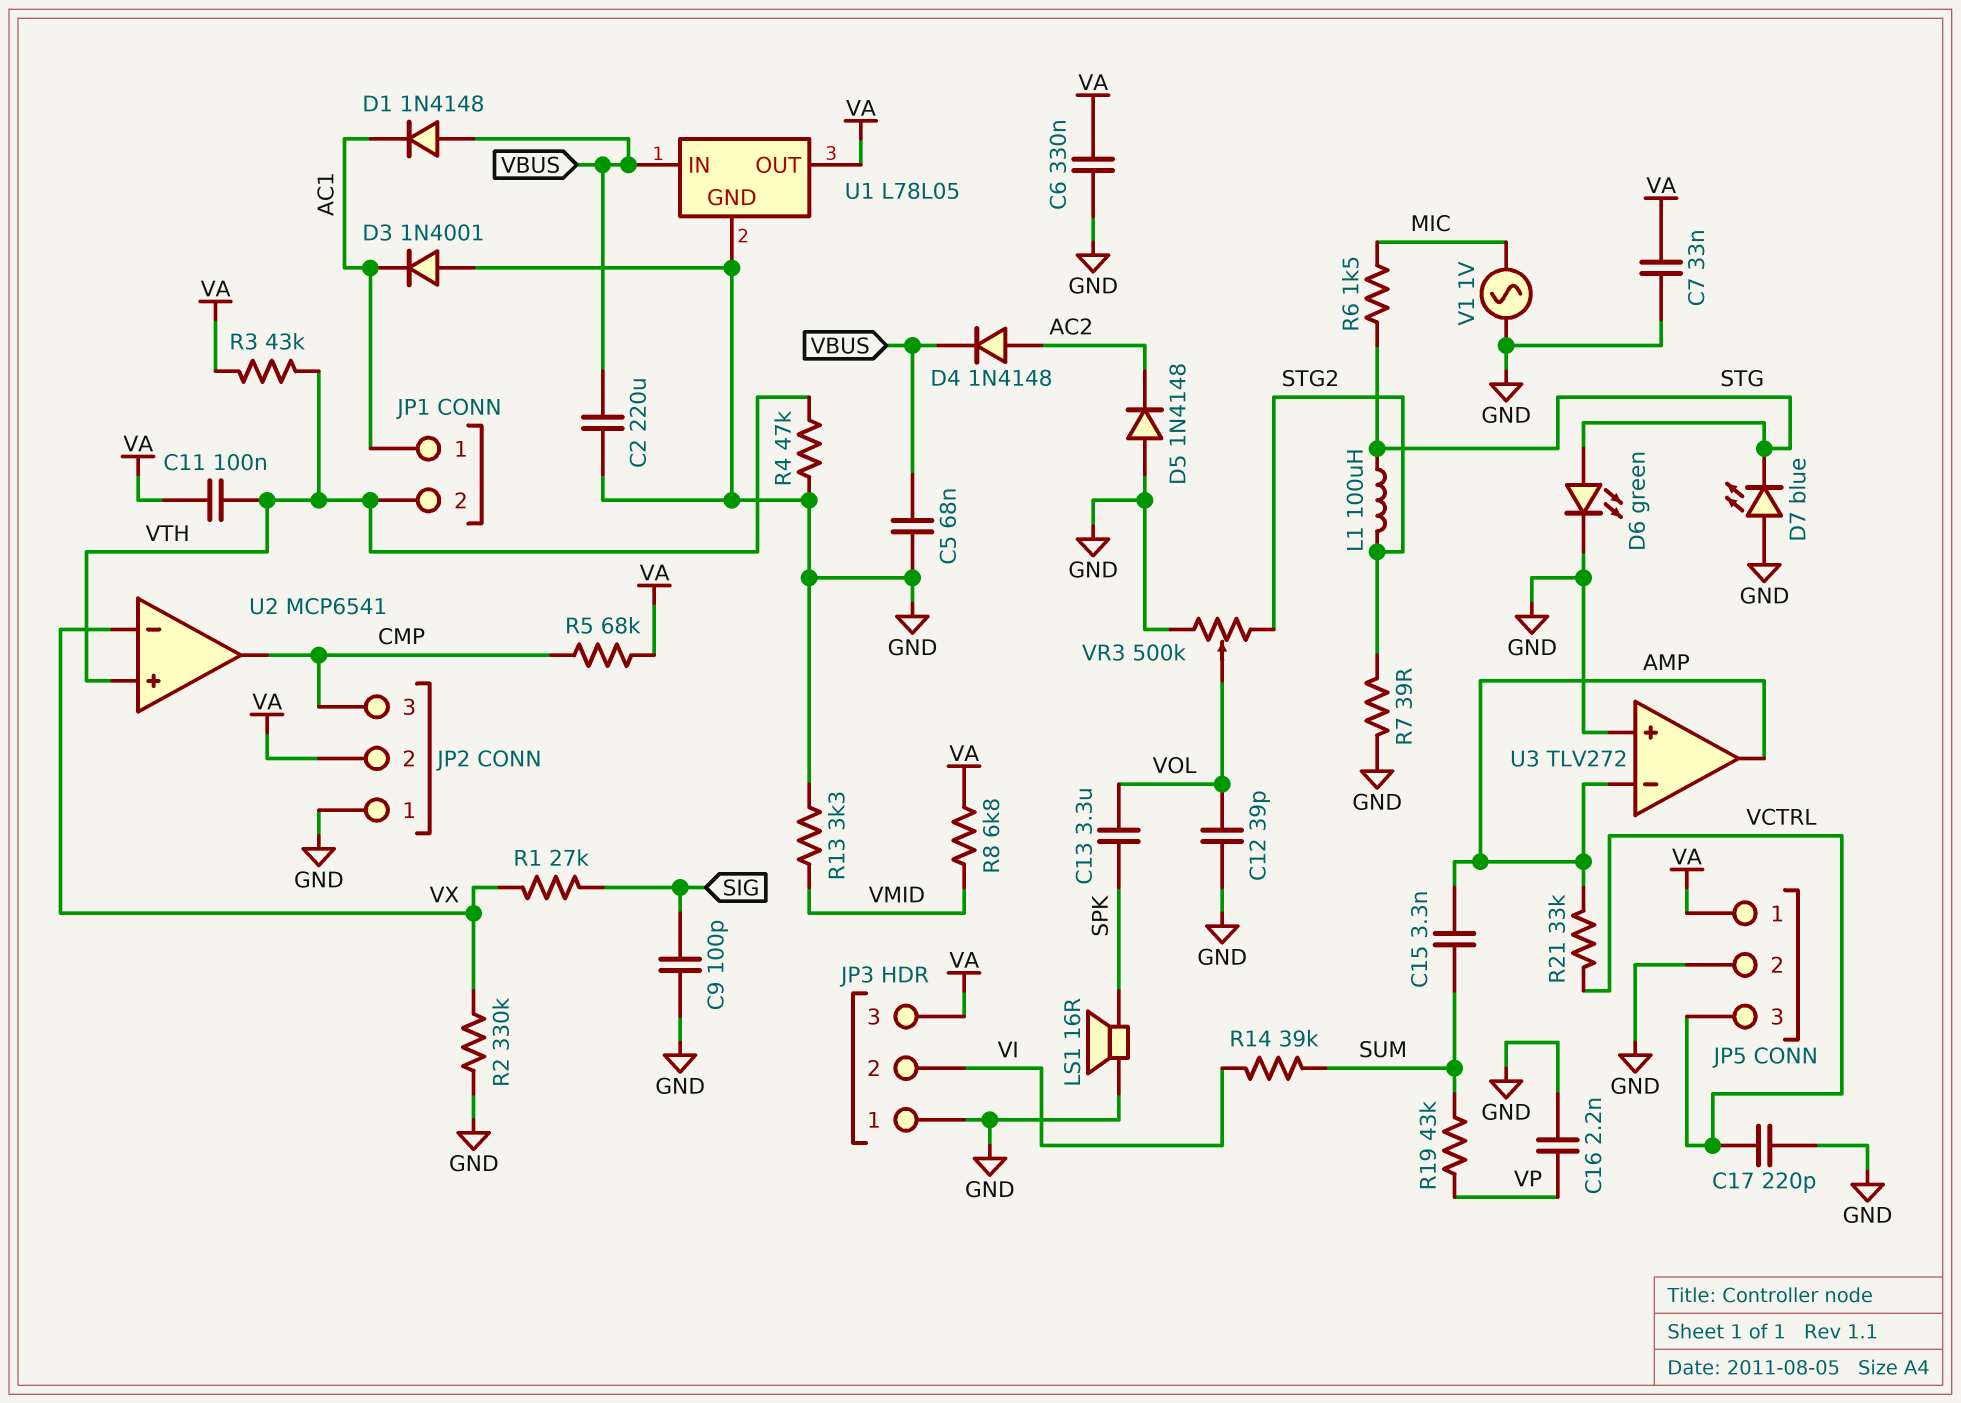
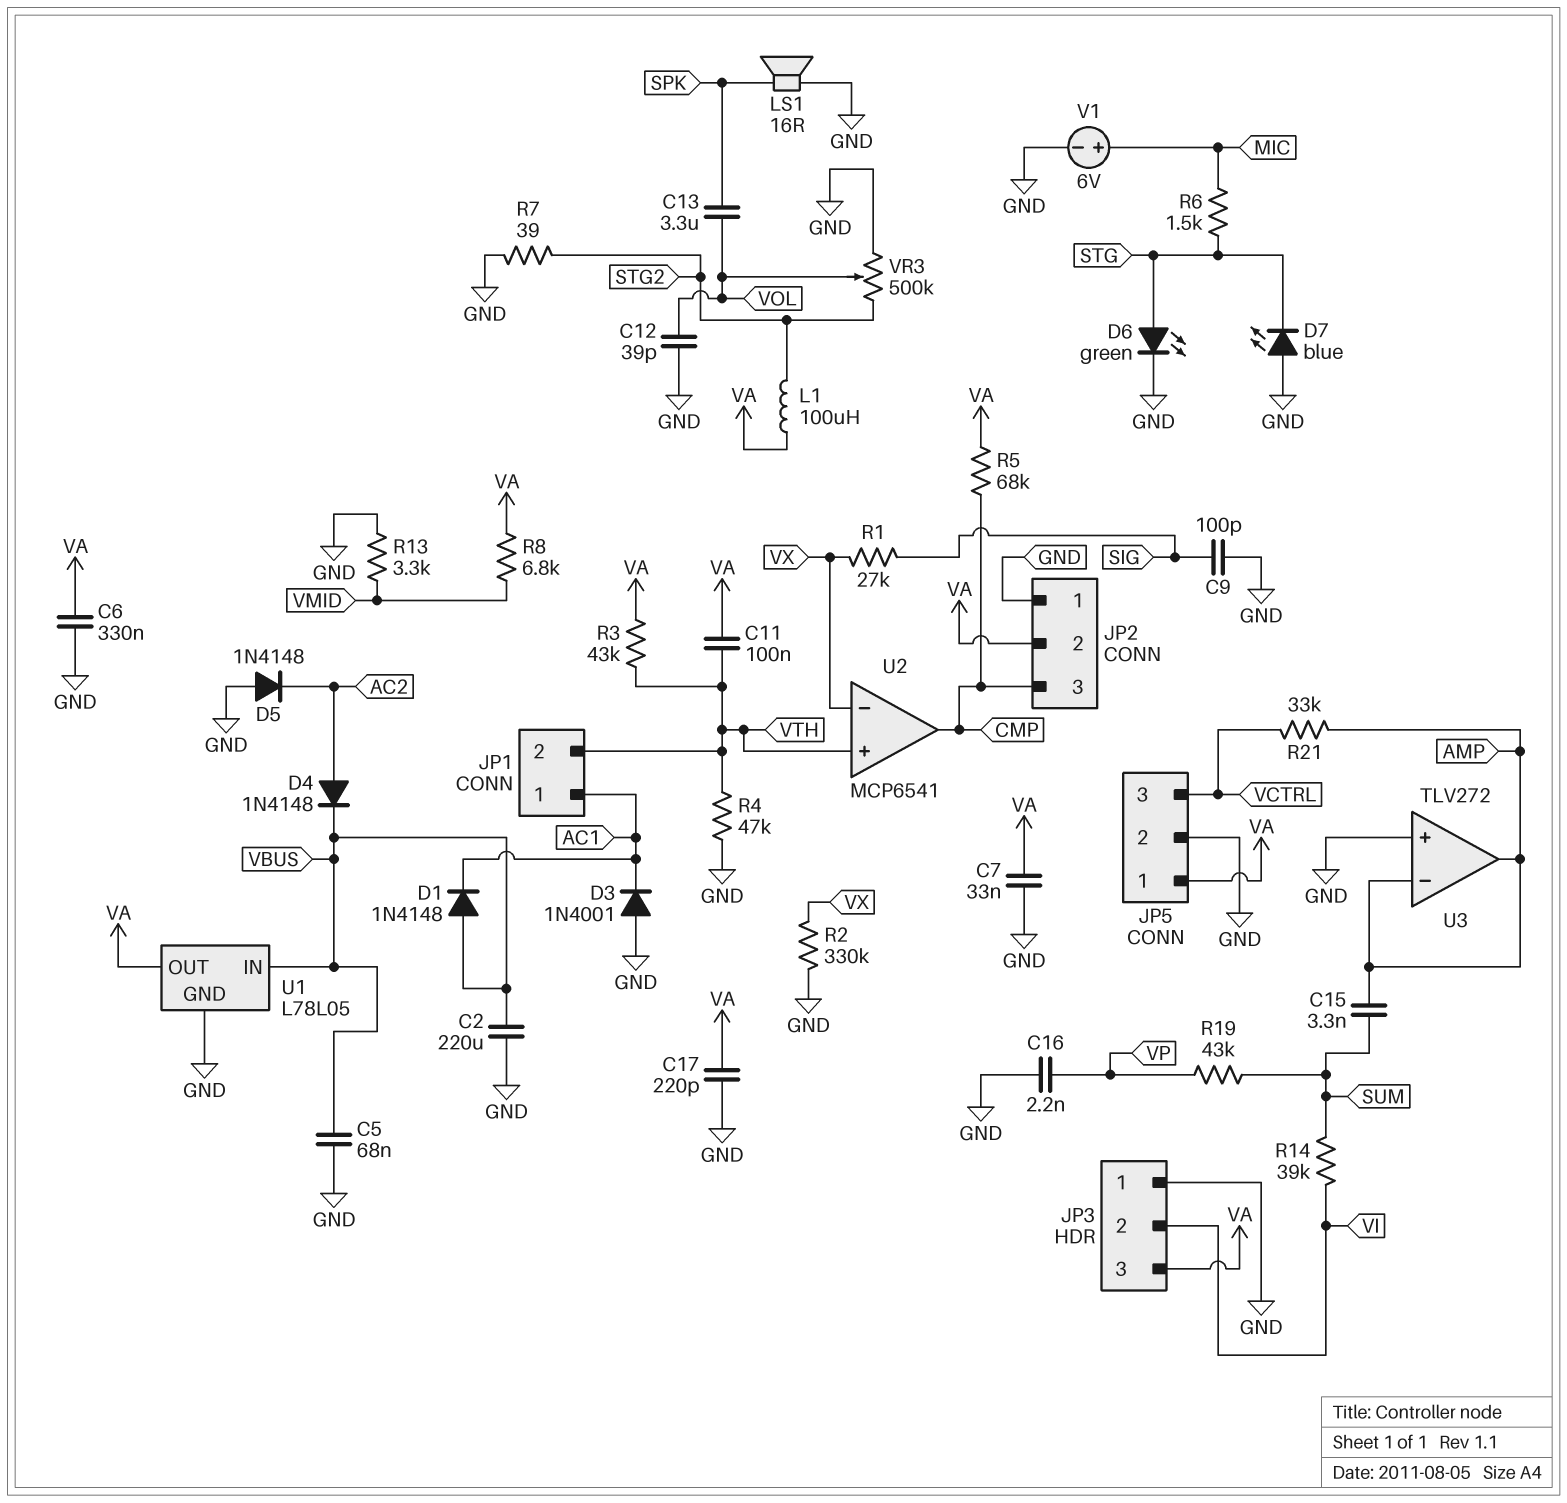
C17: 220pF (GND, VCTRL) -> 220pF (GND, VA)
L1: 100uH (STG, STG2) -> 100uH (STG2, VA)
V1: AC 1V (GND, MIC) -> 6V (plus MIC, minus GND)

